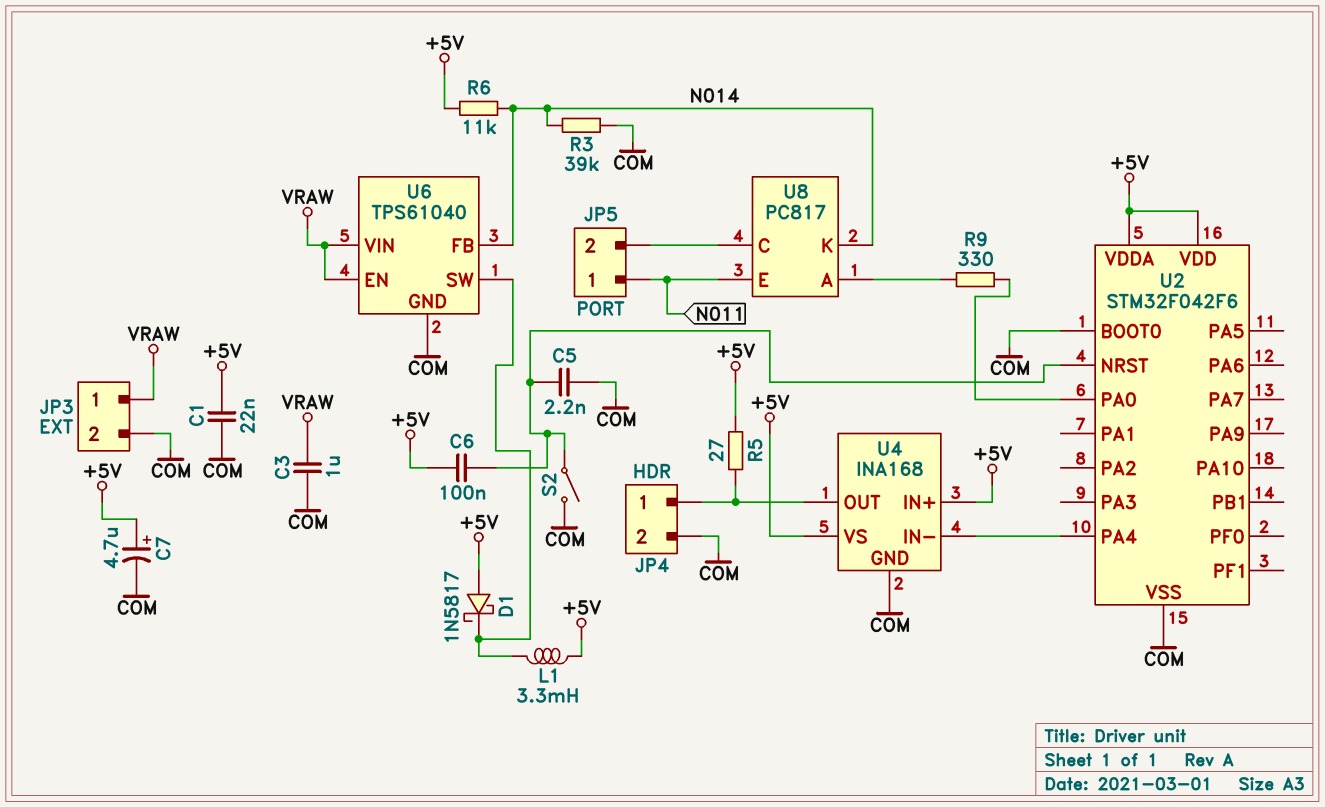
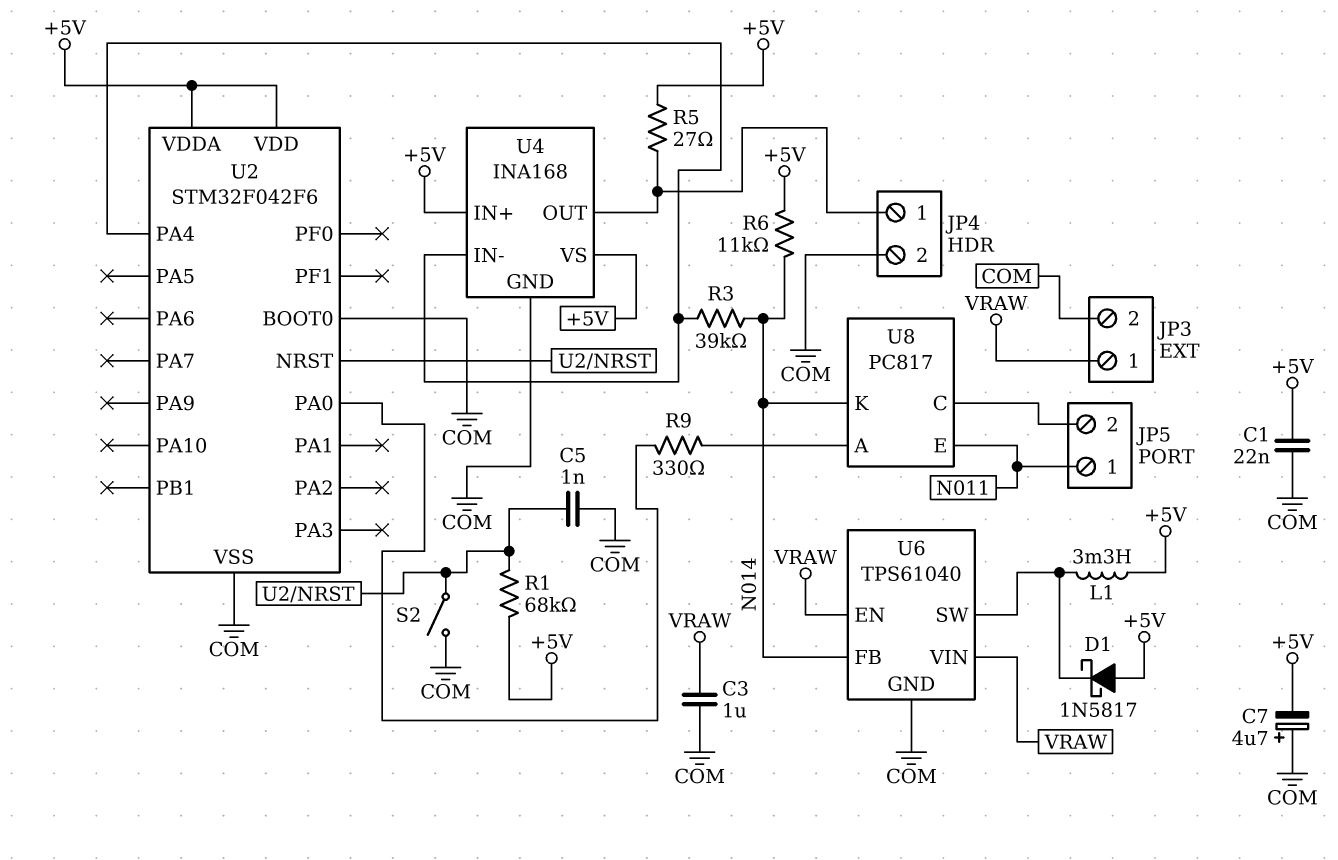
C5: 2.2nF (COM, U2/NRST) -> 1nF (COM, U2/NRST)
C6: 100nF (+5V, U2/NRST) -> none
C7: 4.7uF (plus +5V, minus COM) -> 4.7uF (plus COM, minus +5V)
R1: none -> 68k (+5V, U2/NRST)
R3: 39k (COM, N014) -> 39k (N014, U2/PA4)

